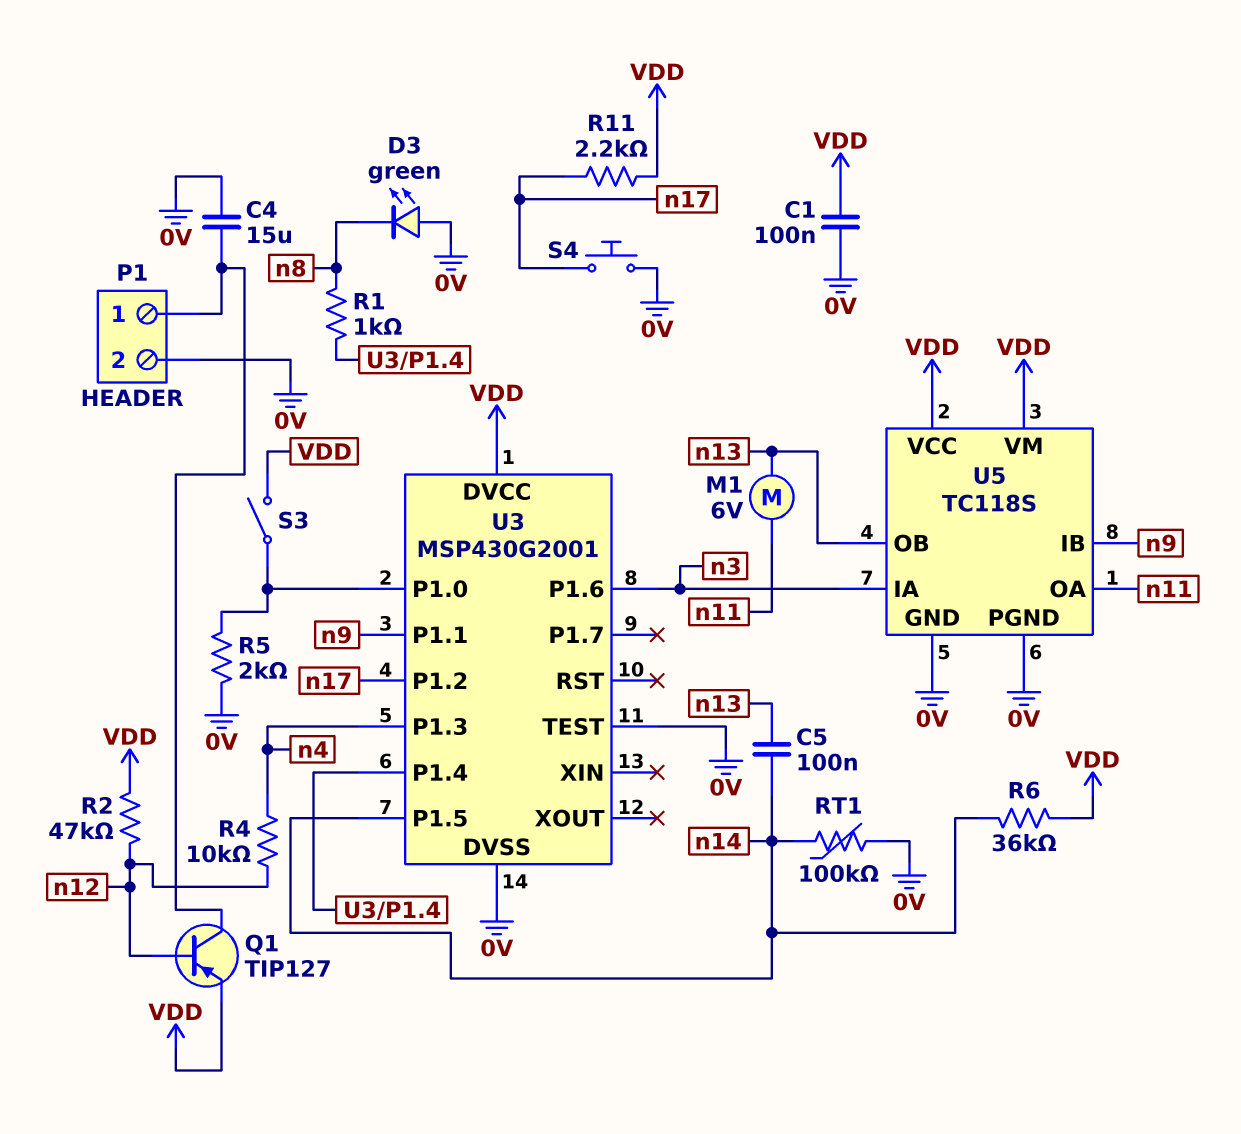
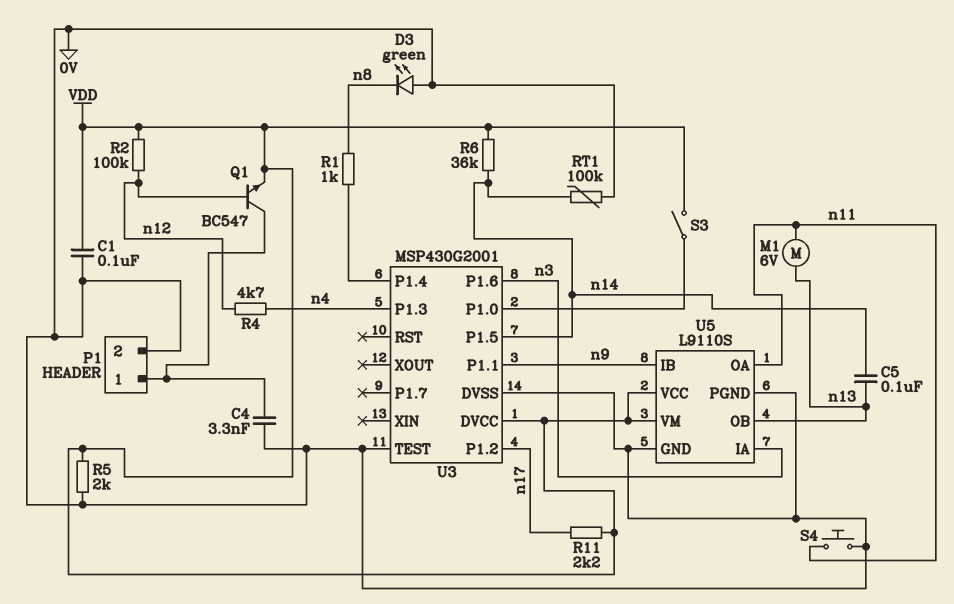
C4: 15uF (0V, P1/1) -> 3.3nF (0V, P1/1)
Q1: PNP TIP127 (B n12, C P1/1, E VDD) -> NPN BC547 (B n12, C P1/1, E VDD)
R2: 47k (VDD, n12) -> 100k (VDD, n12)
R4: 10k (n4, n12) -> 4.7k (n4, n12)
R5: 2k (0V, U3/P1.0) -> 2k (0V, VDD)
S4: button (0V, n17) -> button (0V, n11)
U5: TC118S -> L9110S

